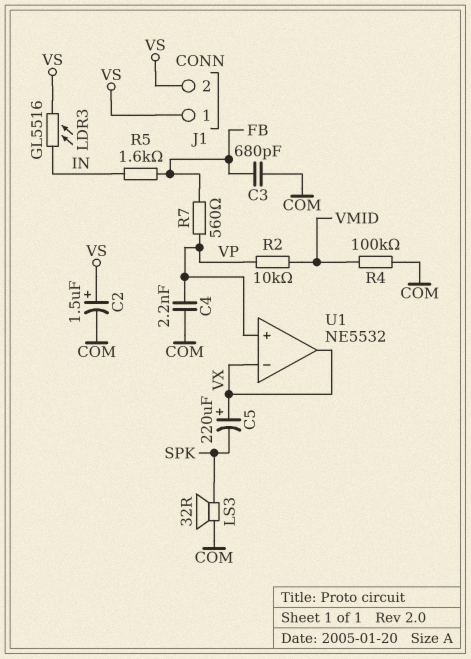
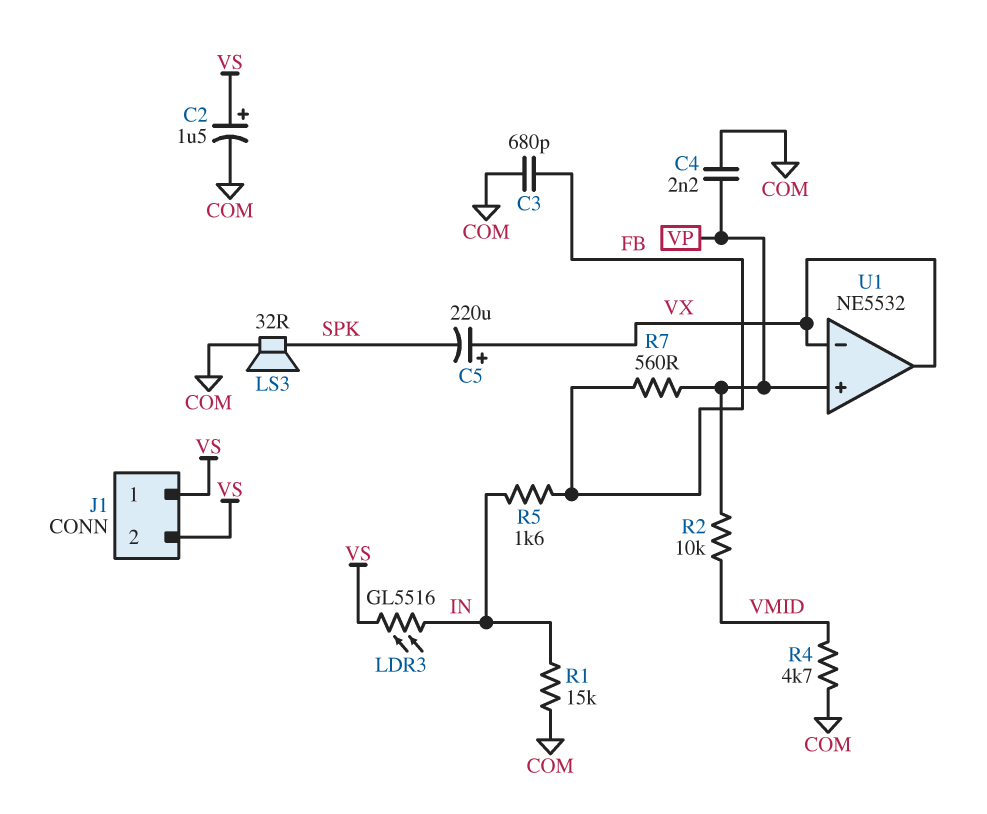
R1: none -> 15k (COM, IN)
R4: 100k (COM, VMID) -> 4.7k (COM, VMID)

